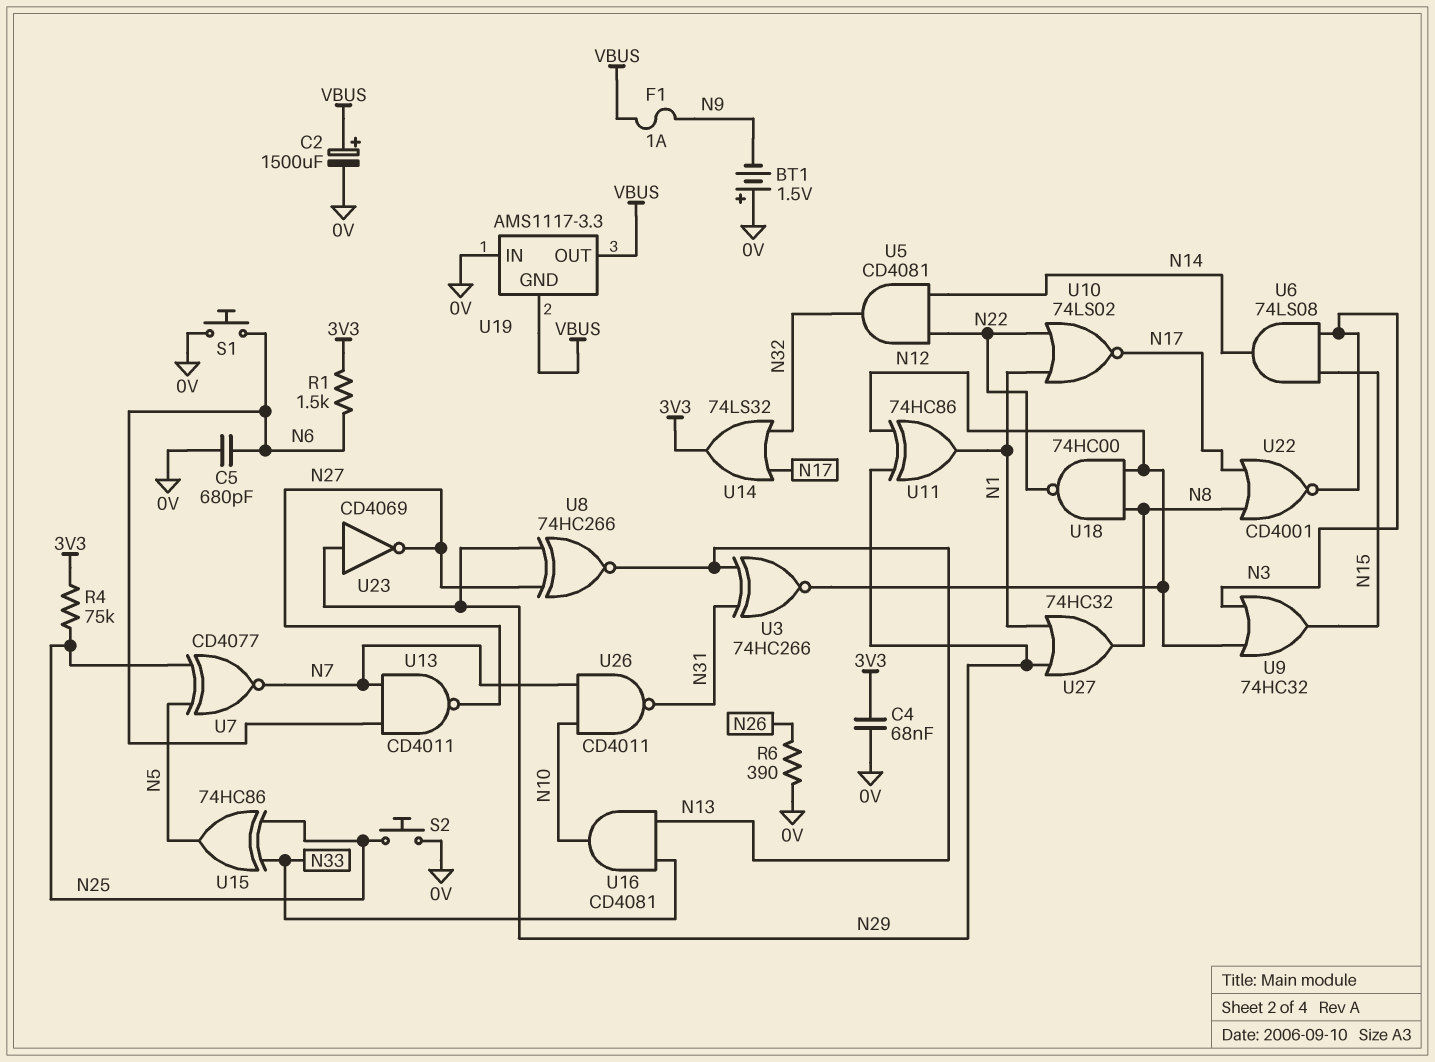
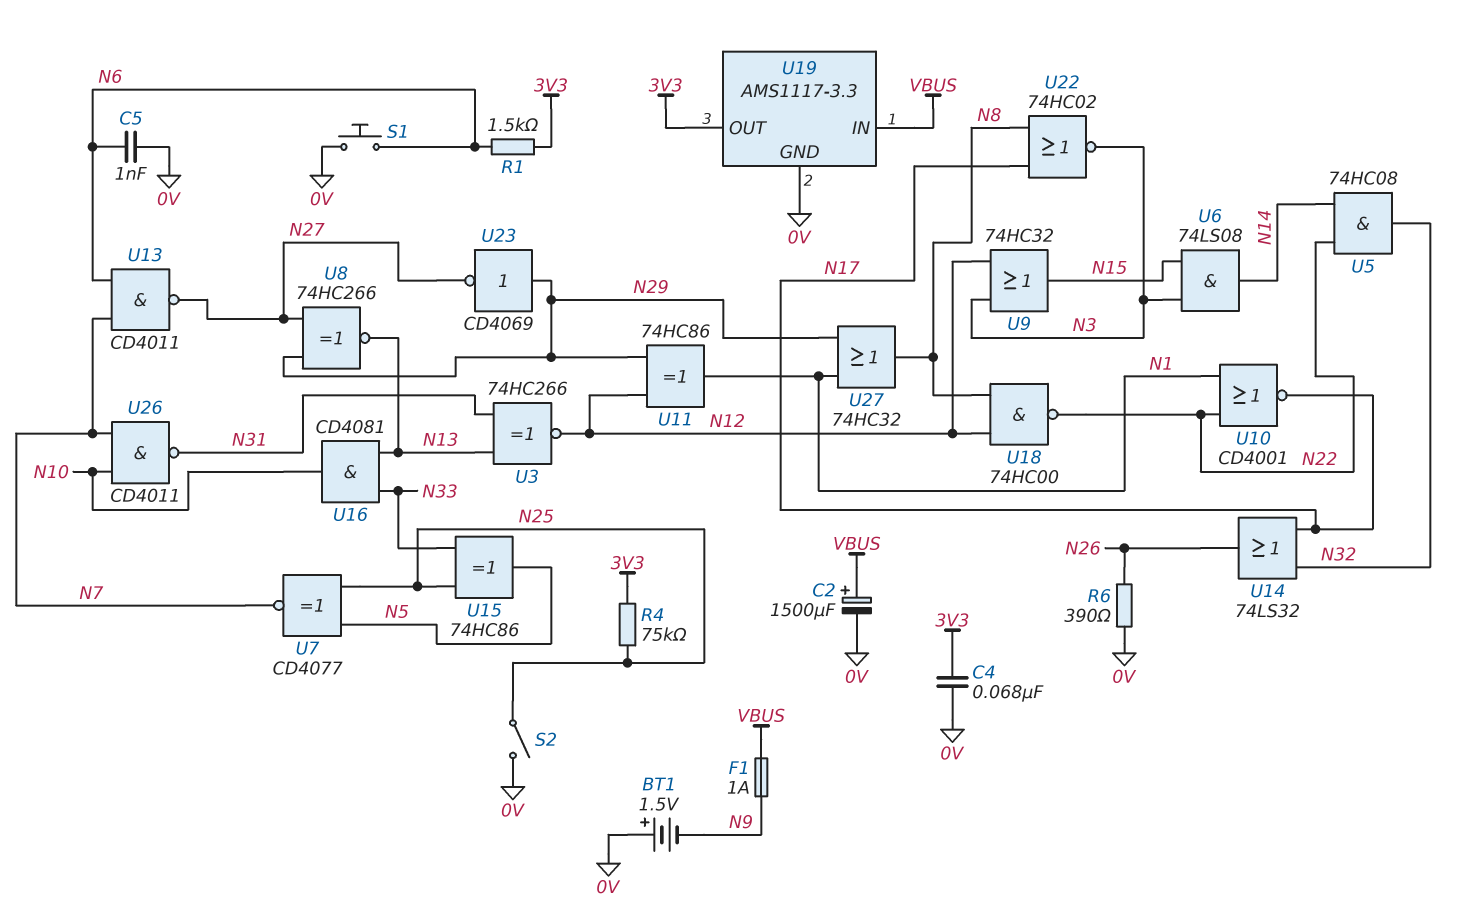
C5: 680pF (0V, N6) -> 1nF (0V, N6)
S2: button (0V, N25) -> switch (0V, N25)
U5: AND CD4081 (in N14, in N22, out N32) -> AND 74HC08 (in N14, in N22, out N32)
U10: NOR 74LS02 (in N1, in N22, out N17) -> NOR CD4001 (in N1, in N22, out N17)
U14: OR 74LS32 (in N17, in N32, out 3V3) -> OR 74LS32 (in N17, in N32, out N26)
U19 pin GND: VBUS -> 0V
U19 pin IN: 0V -> VBUS
U19 pin OUT: VBUS -> 3V3
U22: NOR CD4001 (in N8, in N17, out N3) -> NOR 74HC02 (in N8, in N17, out N3)

